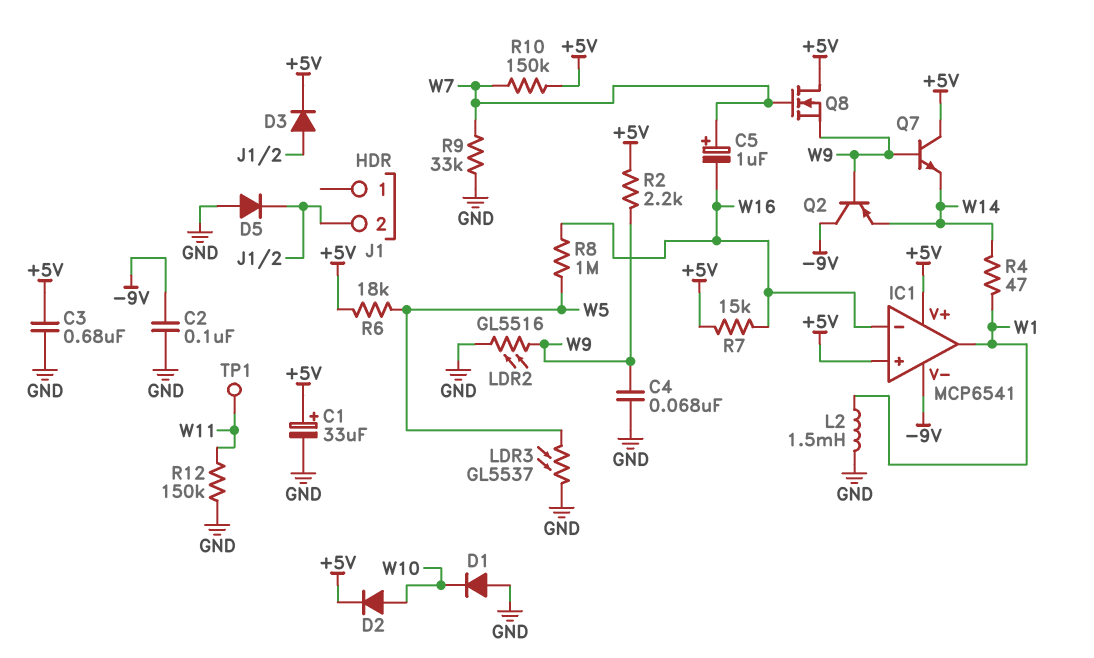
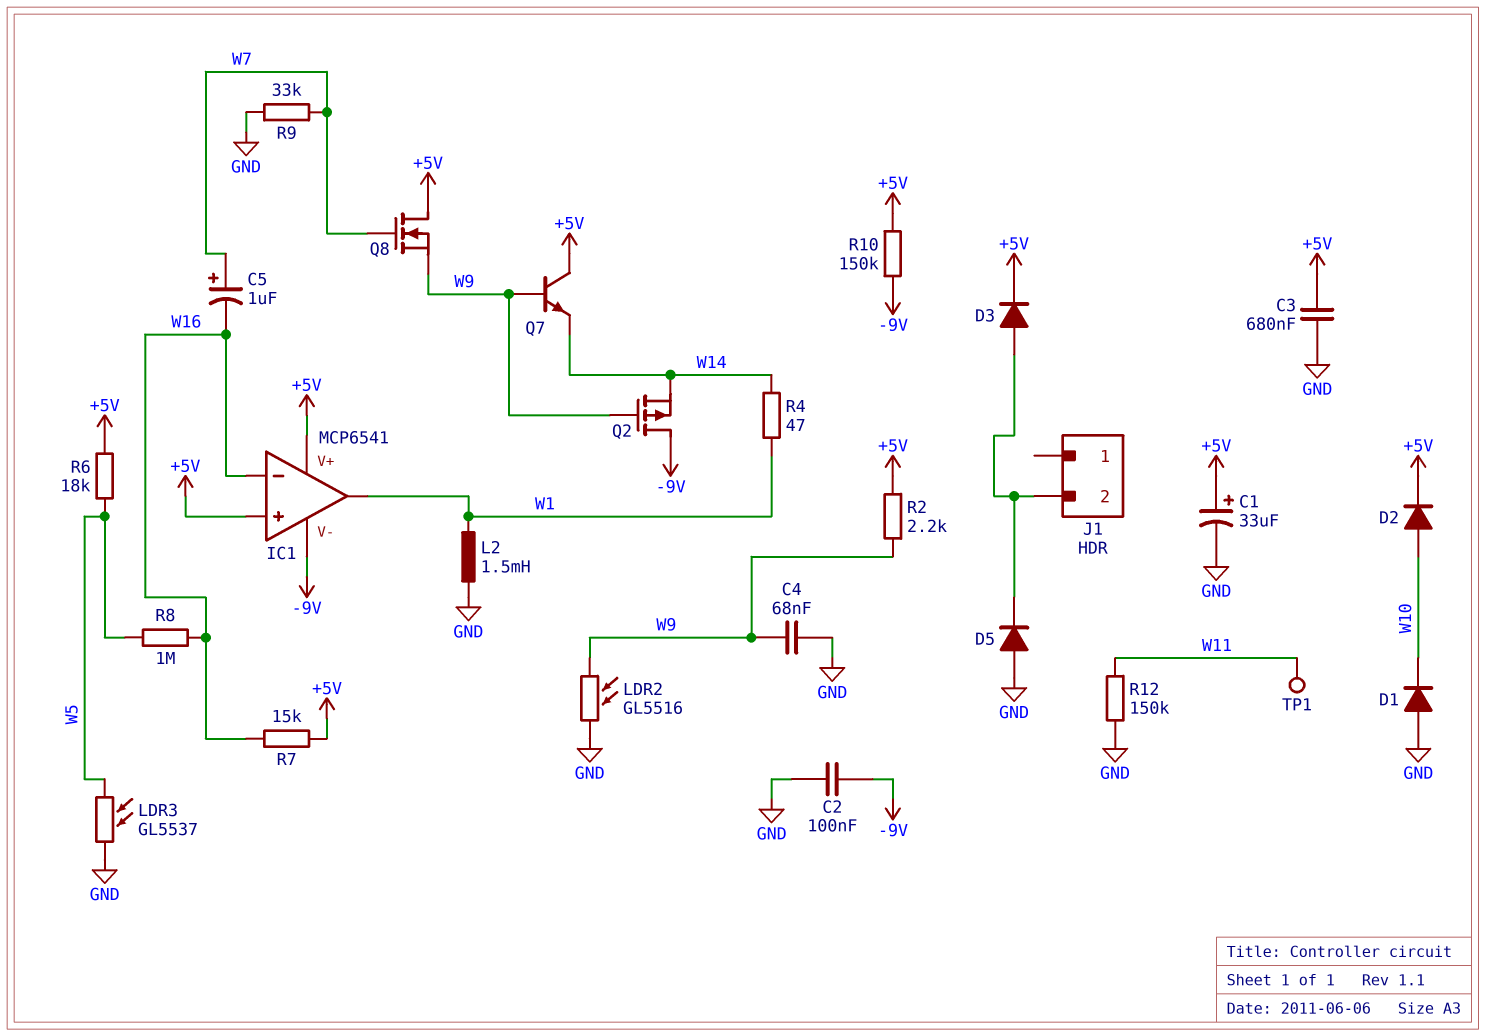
Q2: PNP (B W9, C -9V, E W14) -> PMOS (G W9, D -9V, S W14)
R10: 150k (+5V, W7) -> 150k (+5V, -9V)

